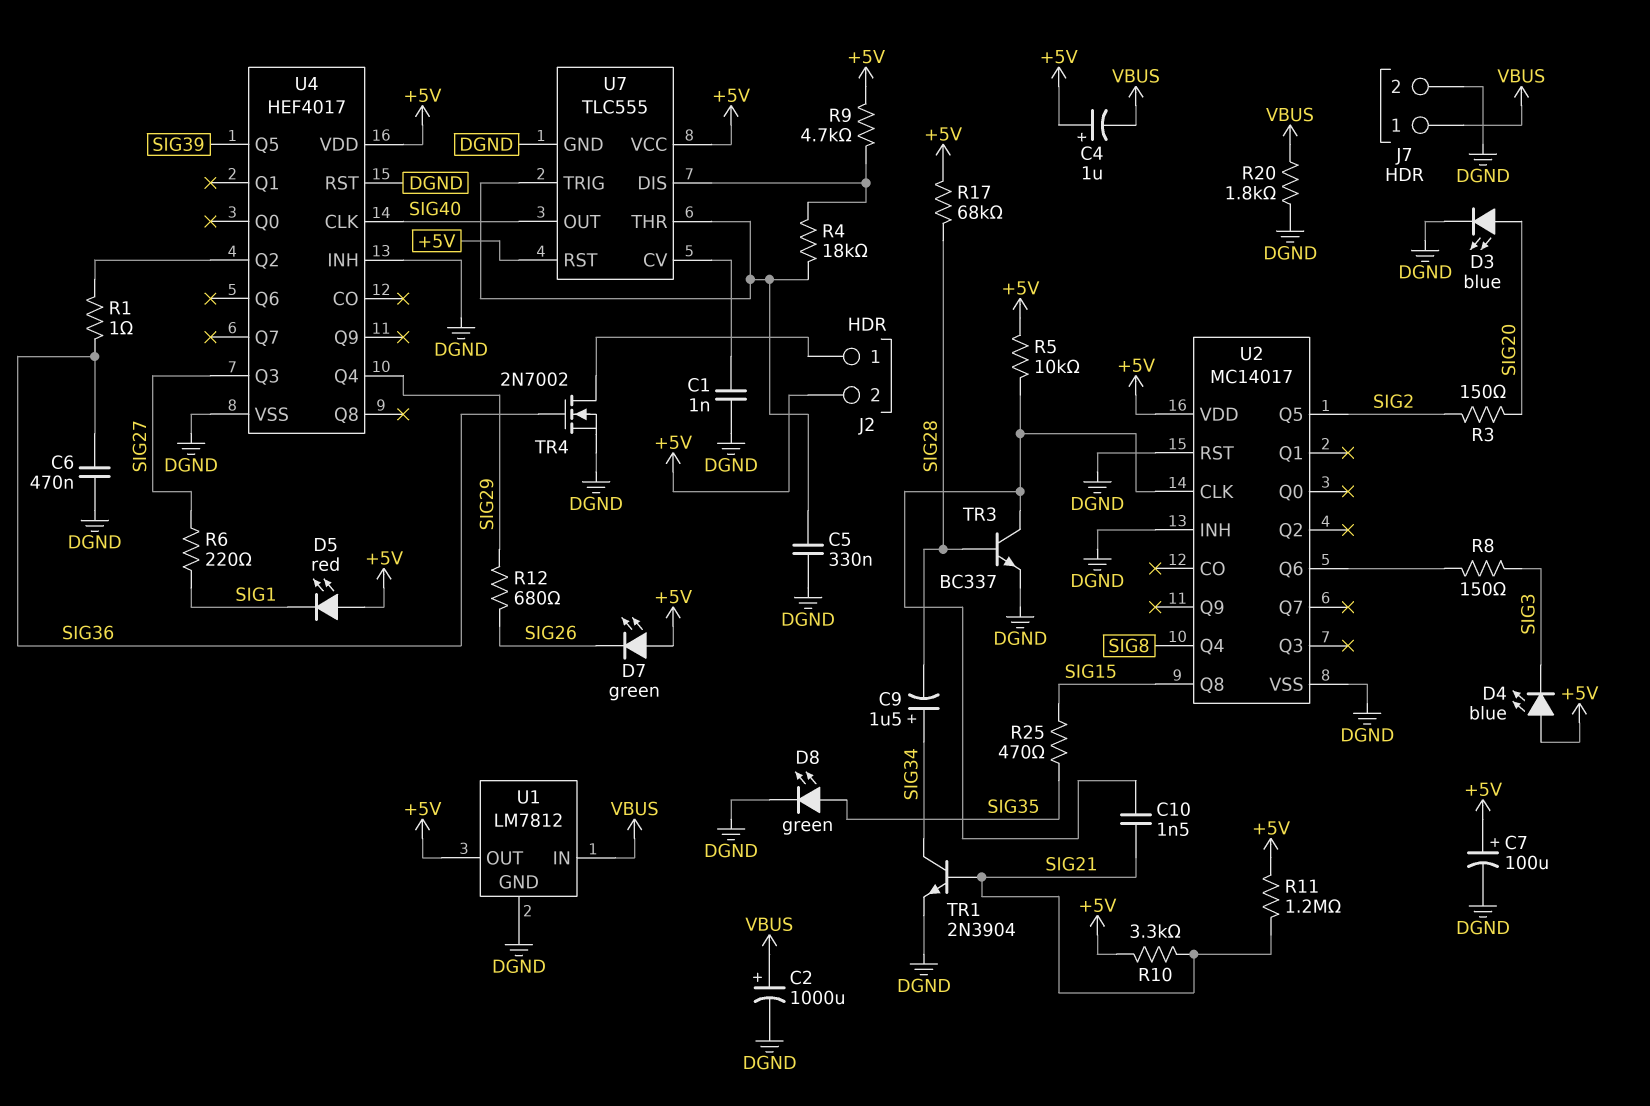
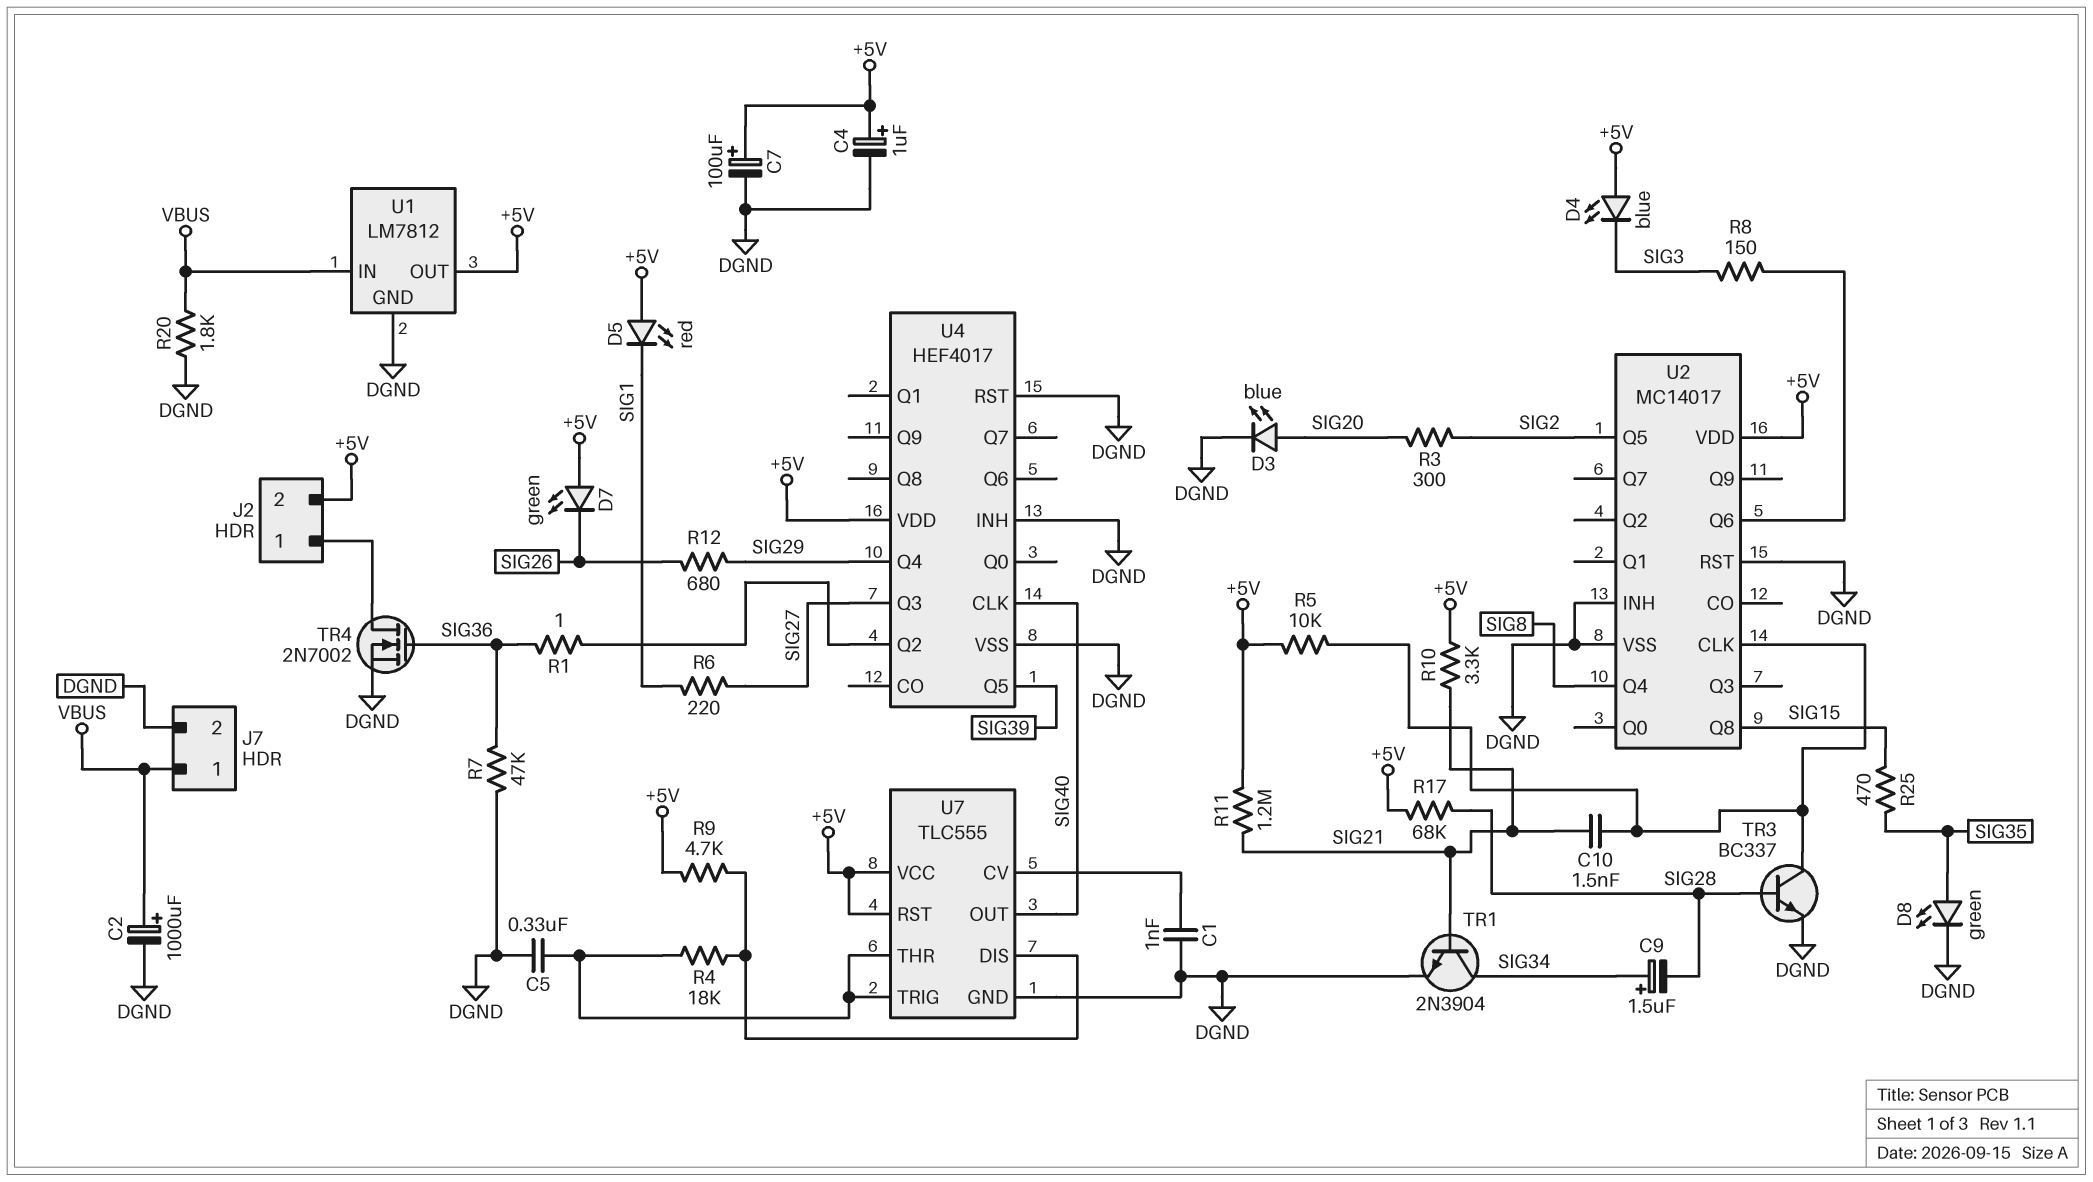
C4: 1uF (plus +5V, minus VBUS) -> 1uF (plus +5V, minus DGND)
C6: 470nF (DGND, SIG36) -> none
R3: 150 (SIG2, SIG20) -> 300 (SIG2, SIG20)
R7: none -> 47k (DGND, SIG36)

